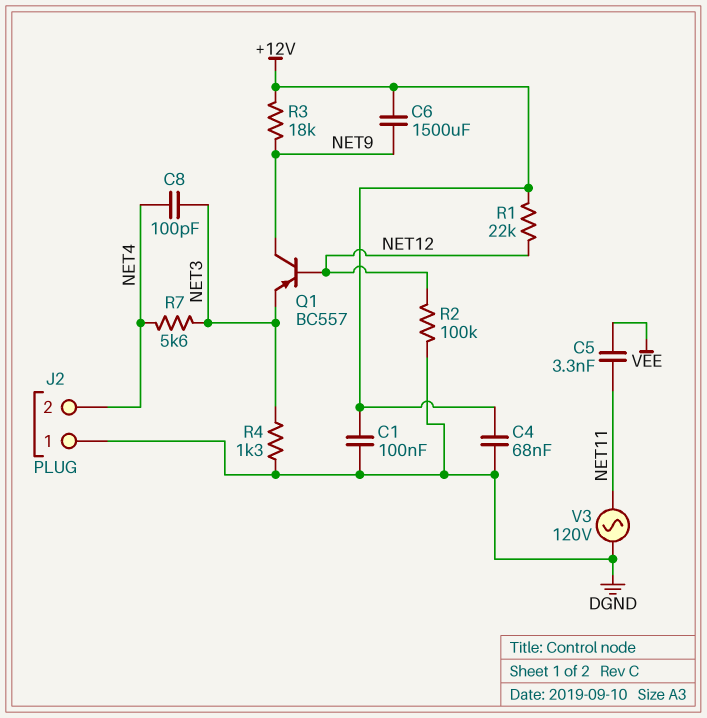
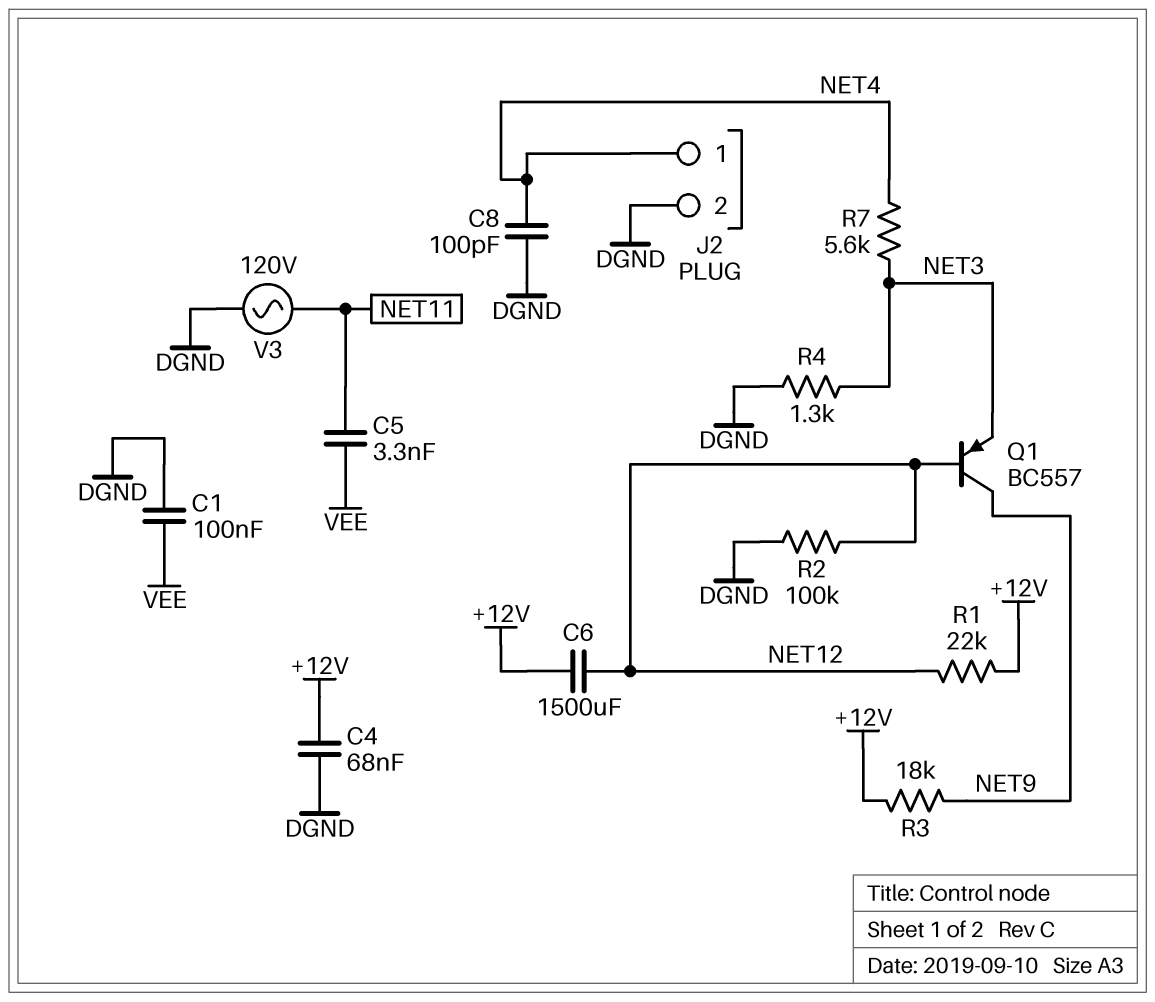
C1: 100nF (+12V, DGND) -> 100nF (DGND, VEE)
C6: 1500uF (+12V, NET9) -> 1500uF (+12V, NET12)
C8: 100pF (NET3, NET4) -> 100pF (DGND, NET4)
J2 pin 1: DGND -> NET4
J2 pin 2: NET4 -> DGND

